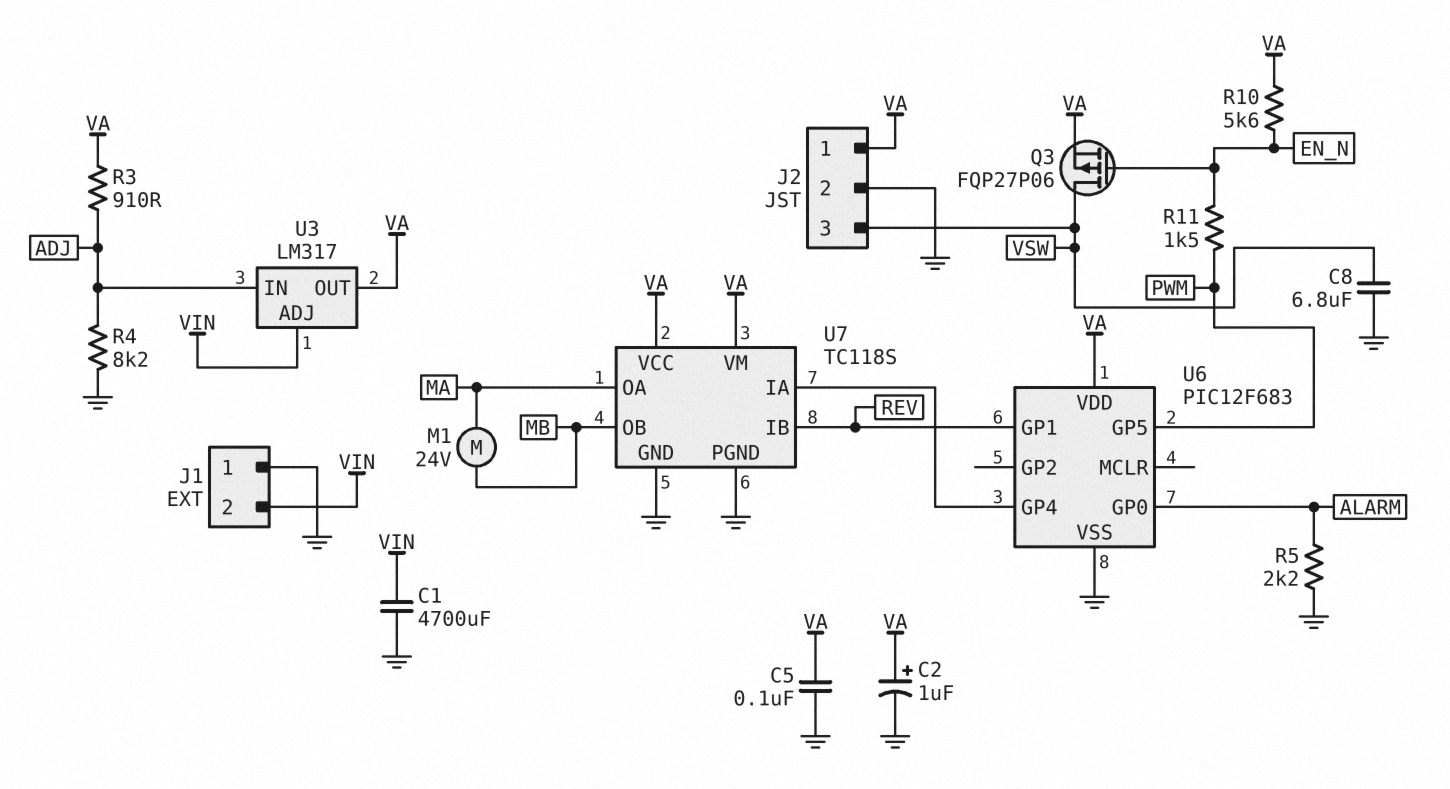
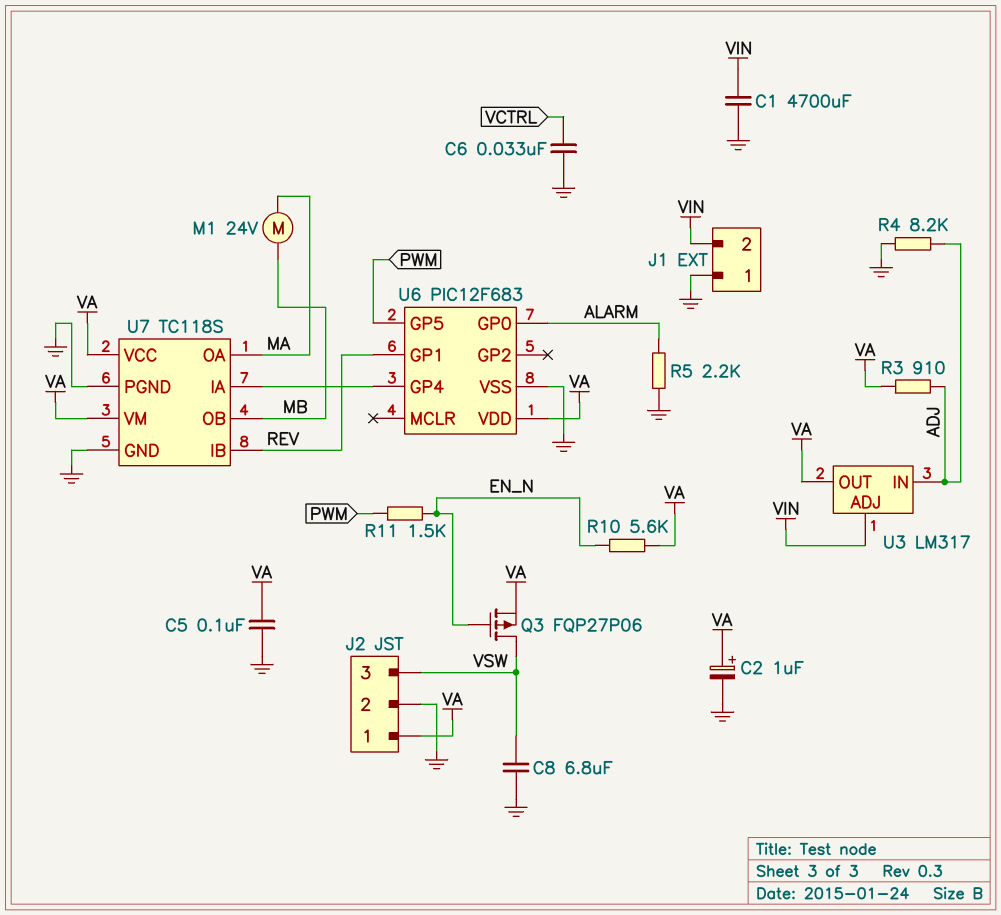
C6: none -> 33nF (GND, VCTRL)

